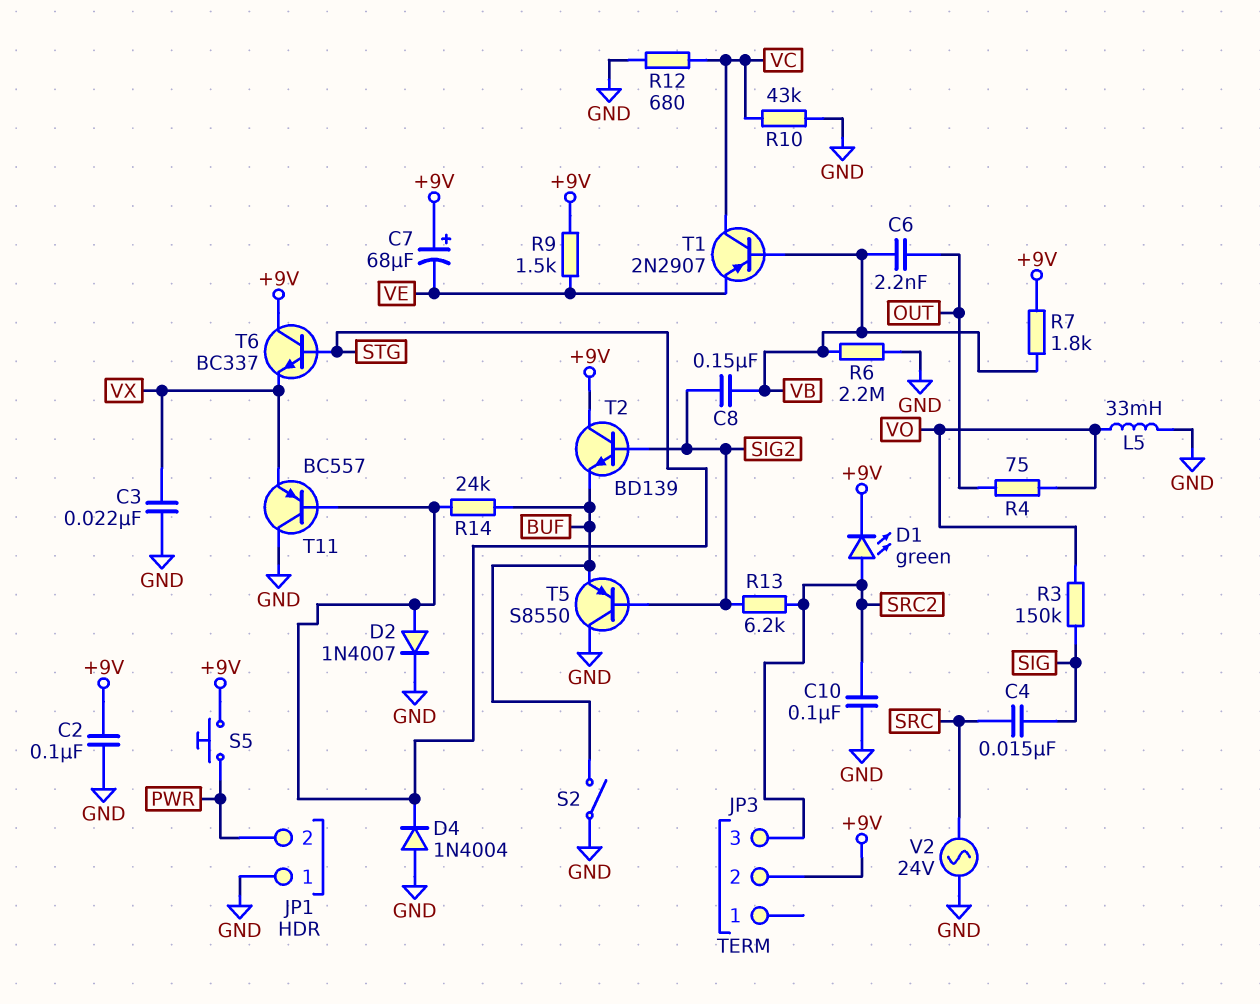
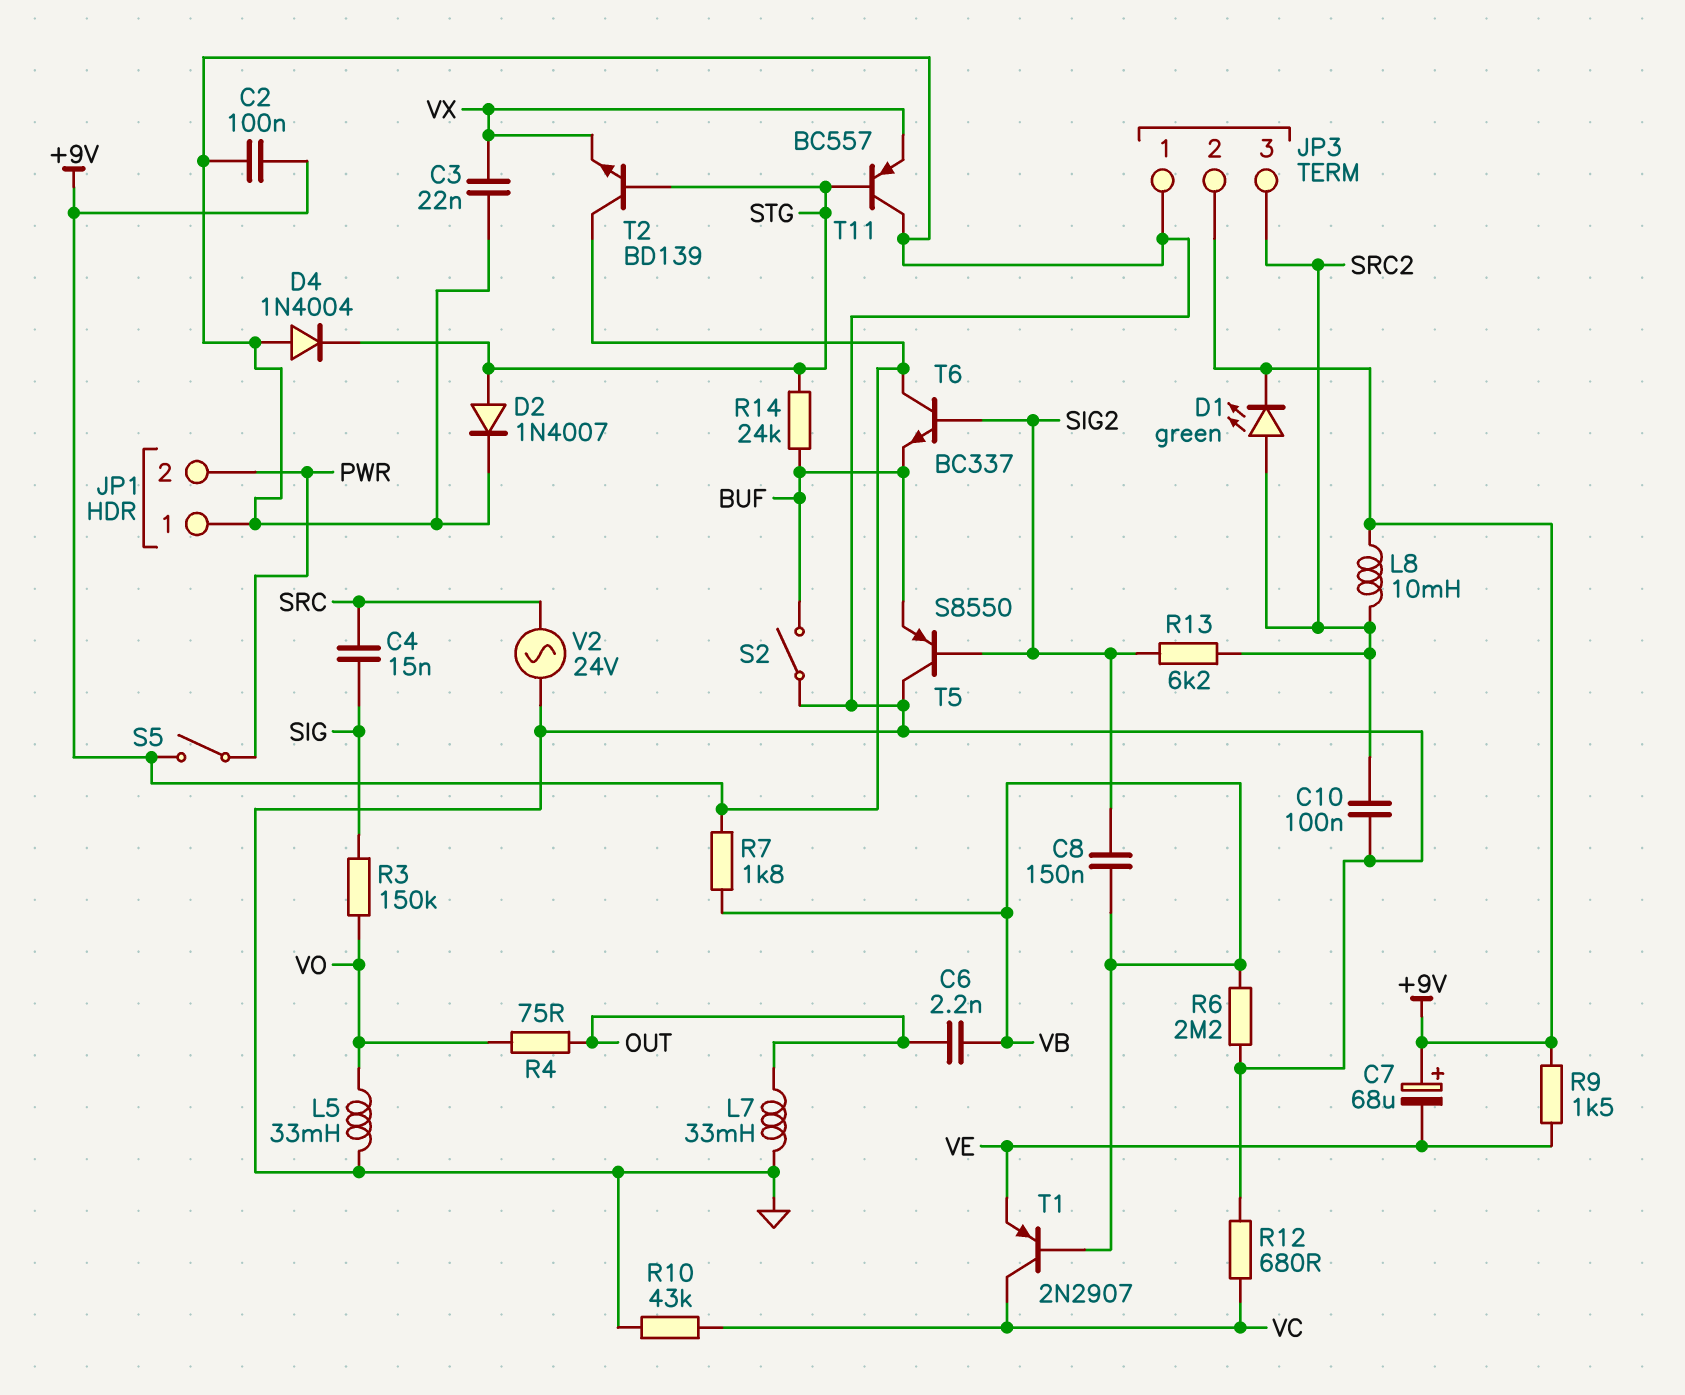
JP3 pin 1: none -> GND
L7: none -> 33mH (GND, OUT)
L8: none -> 10mH (+9V, SRC2)
S5: button (+9V, PWR) -> switch (+9V, PWR)
T2: NPN BD139 (B SIG2, C +9V, E BUF) -> NPN BD139 (B STG, C +9V, E VX)
T6: NPN BC337 (B STG, C +9V, E VX) -> NPN BC337 (B SIG2, C +9V, E BUF)

